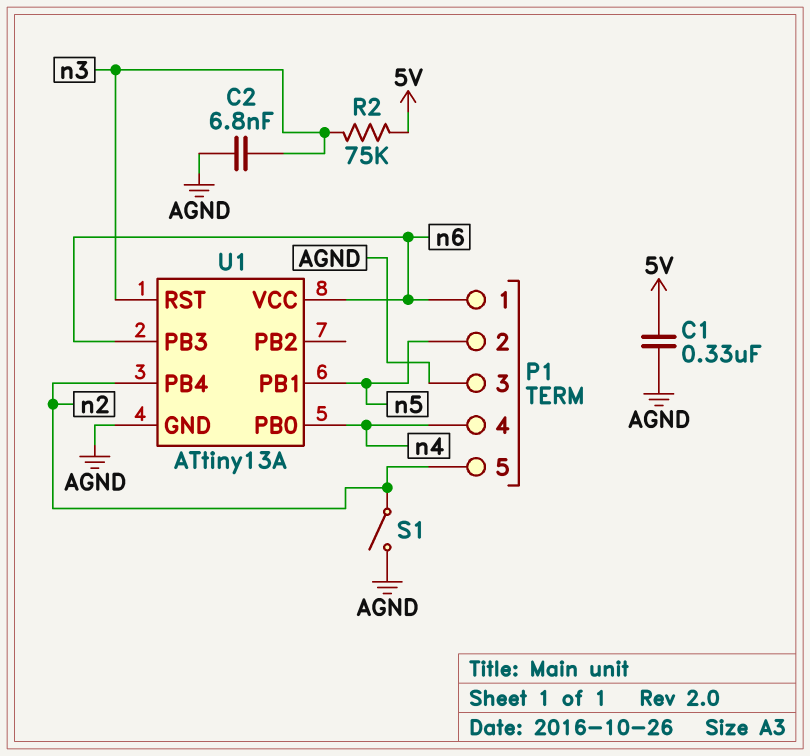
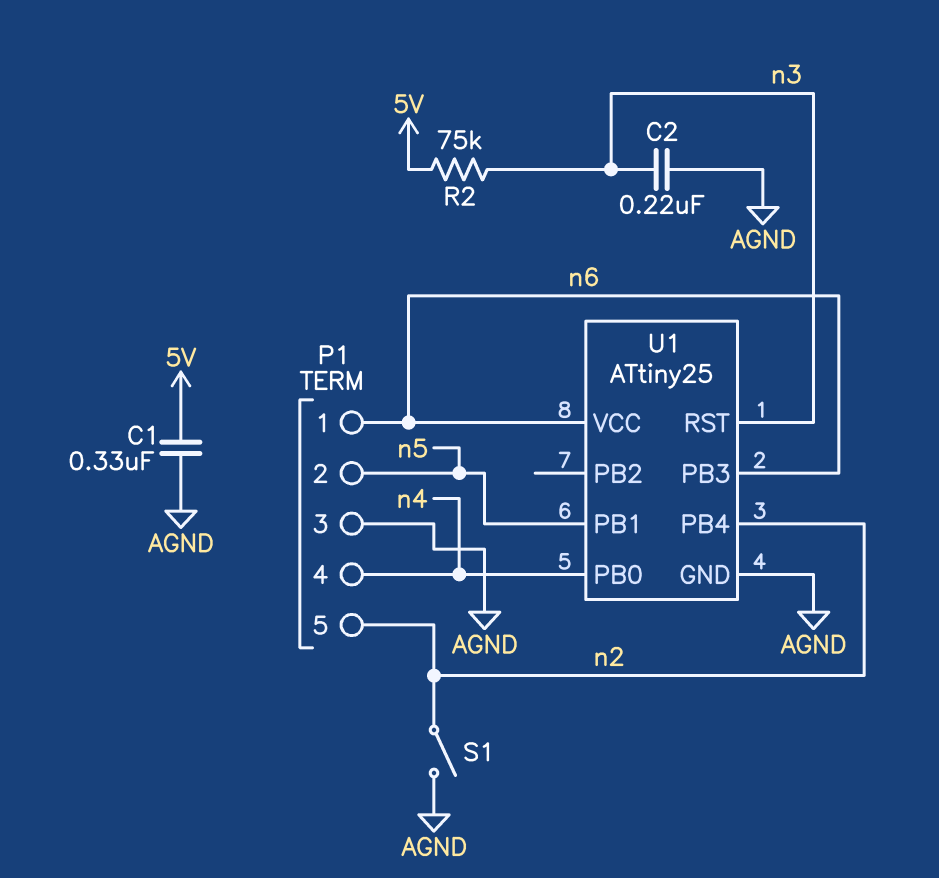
C2: 6.8nF (AGND, n3) -> 220nF (AGND, n3)
U1: ATtiny13A -> ATtiny25

